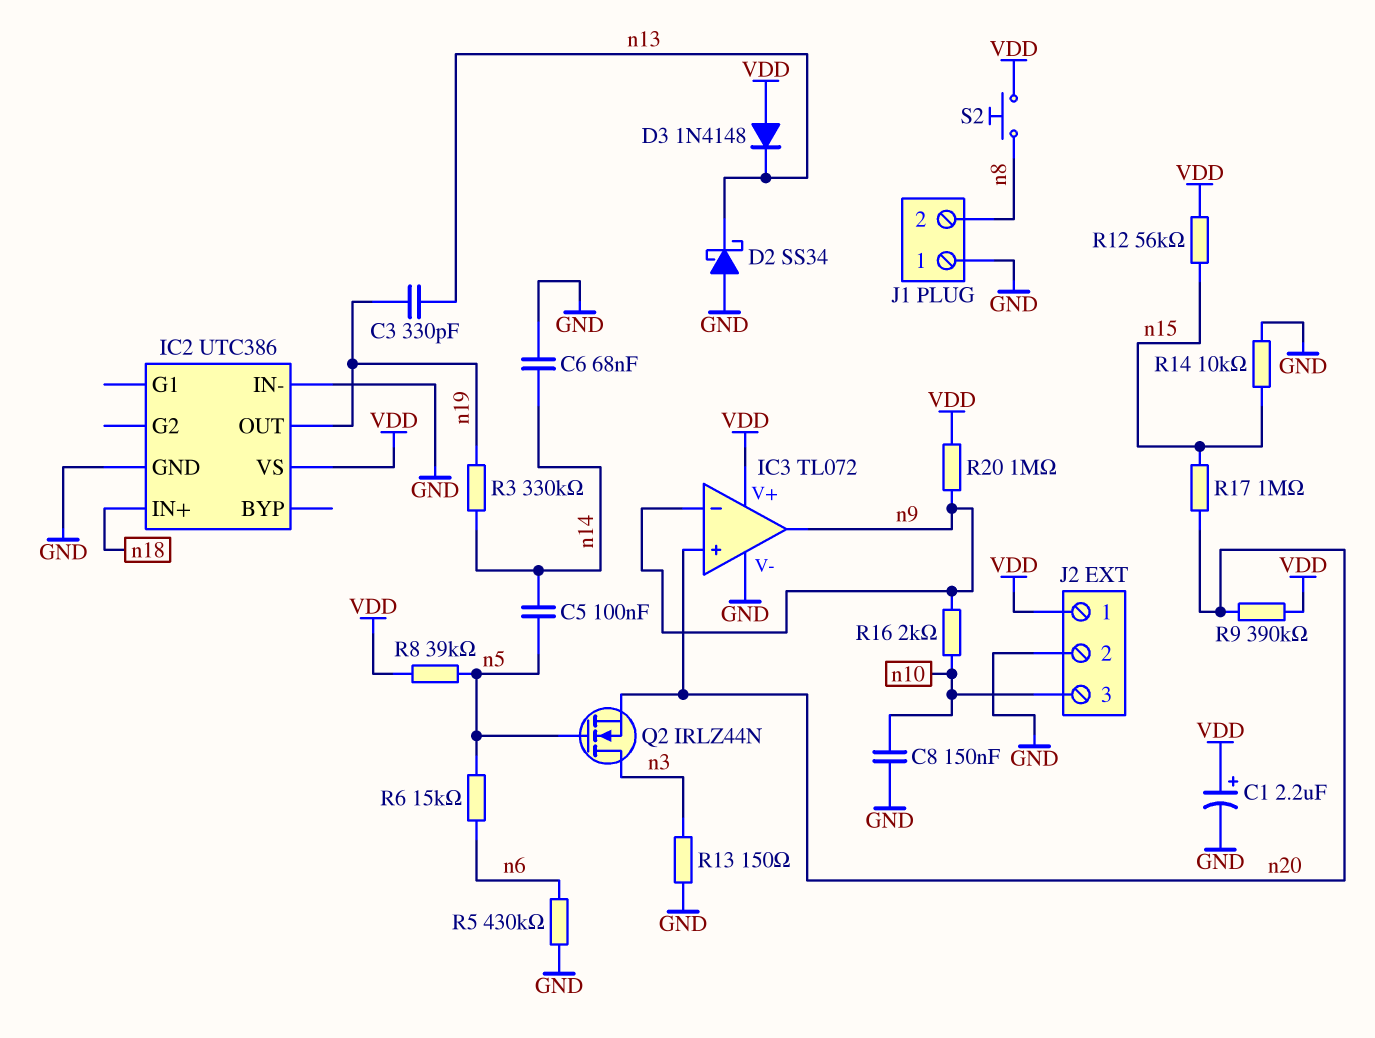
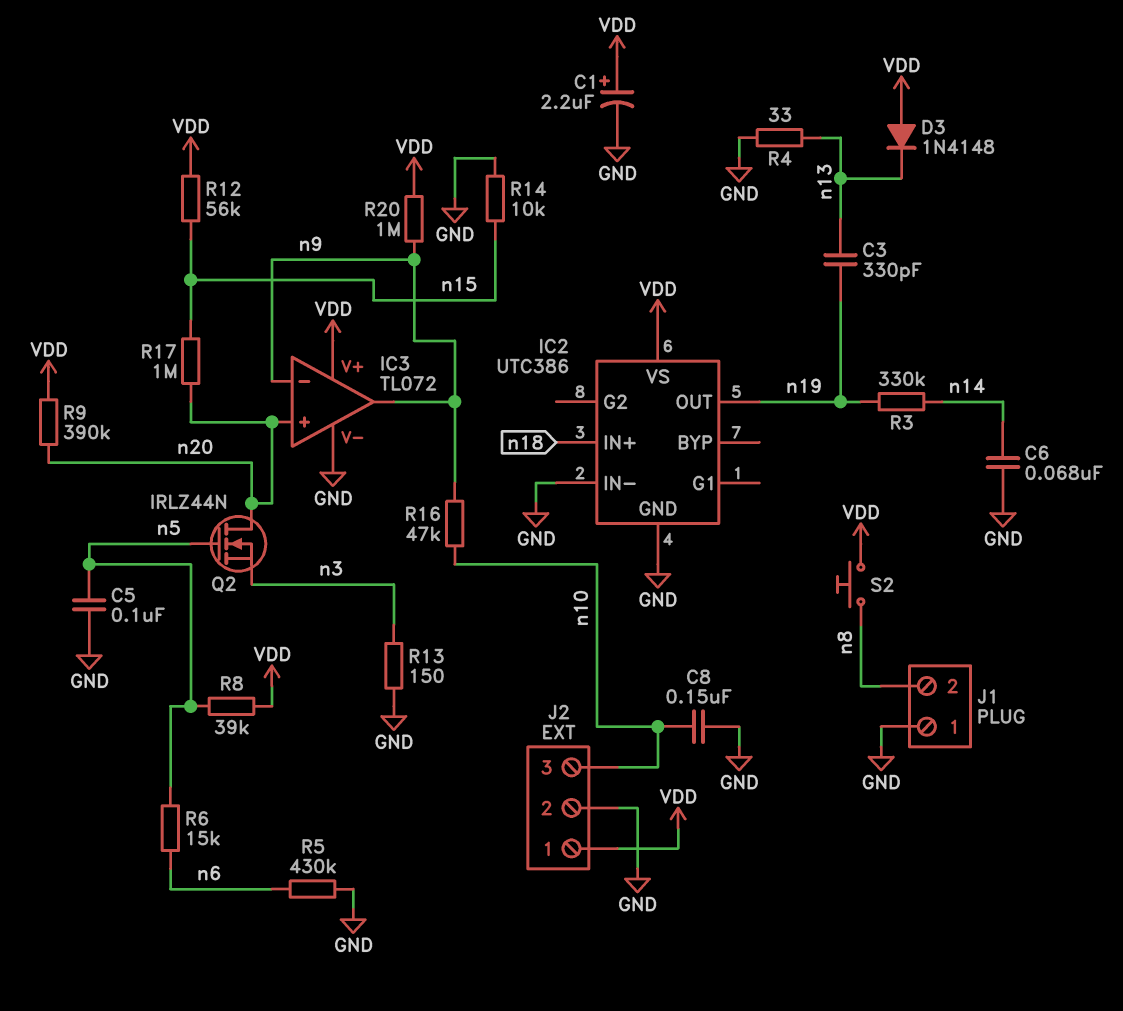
C5: 100nF (n5, n14) -> 100nF (GND, n5)
D2: schottky SS34 (A GND, K n13) -> none
Q2: NMOS IRLZ44N (G n5, D n3, S n20) -> NMOS IRLZ44N (G n5, D n20, S n3)
R4: none -> 33 (GND, n13)
R16: 2k (n9, n10) -> 47k (n9, n10)

